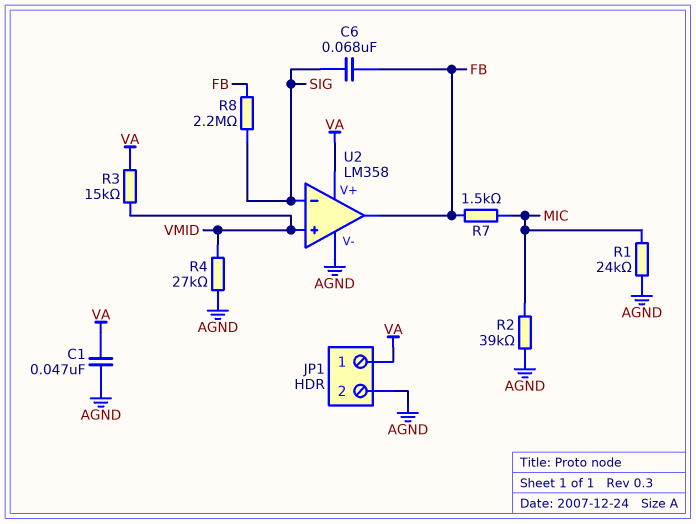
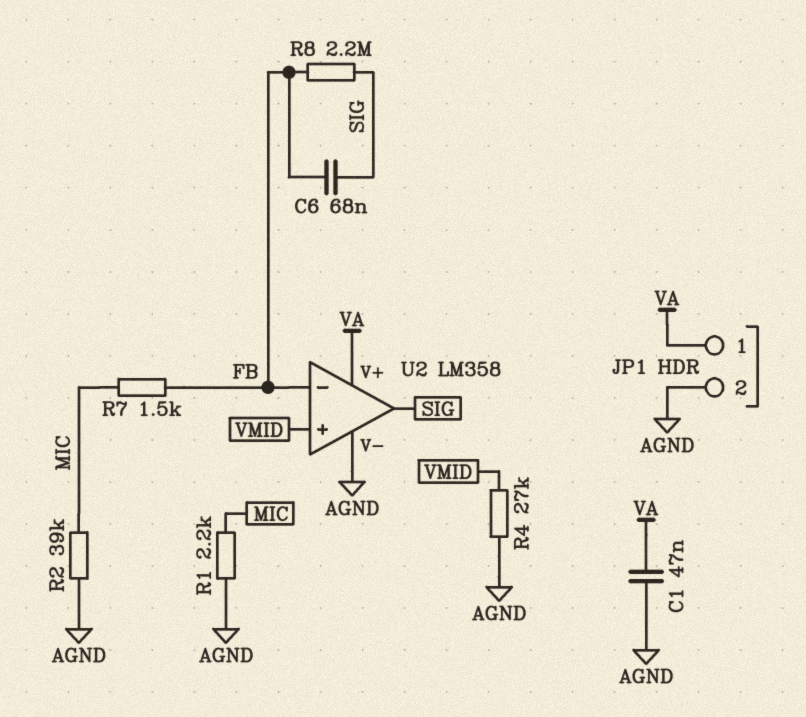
R1: 24k (AGND, MIC) -> 2.2k (AGND, MIC)
R3: 15k (VA, VMID) -> none
U2 pin in-: SIG -> FB
U2 pin out: FB -> SIG

